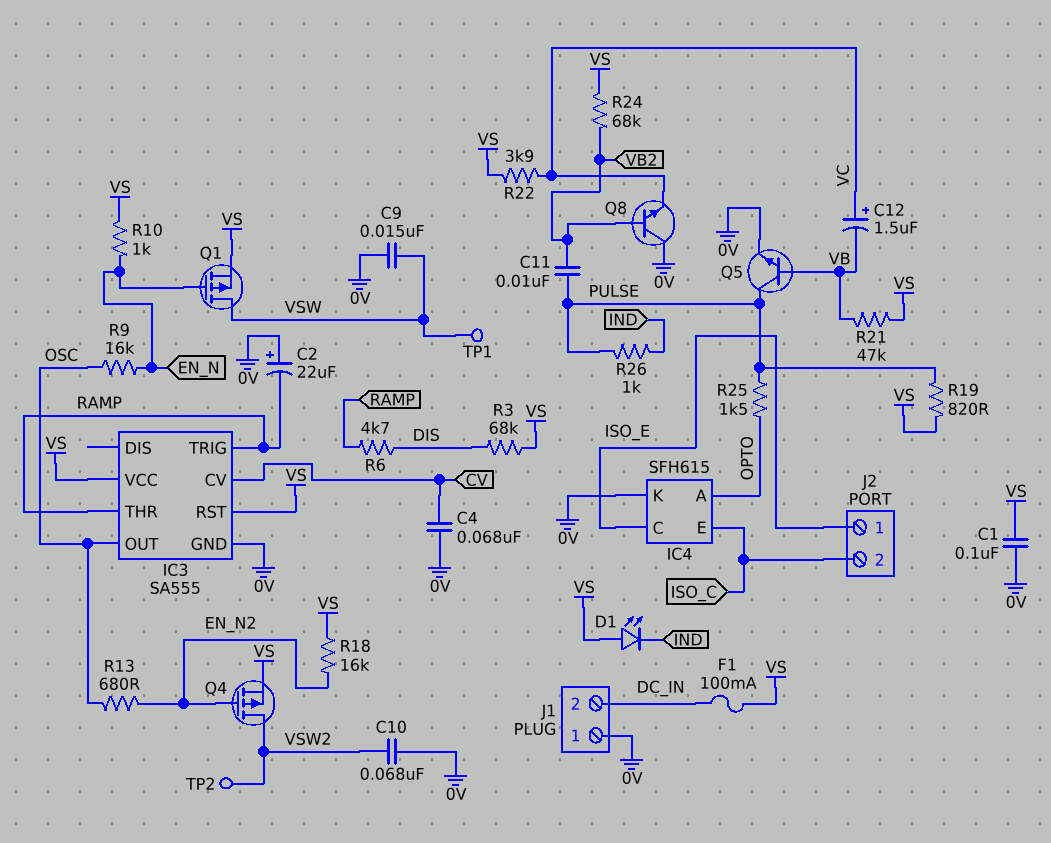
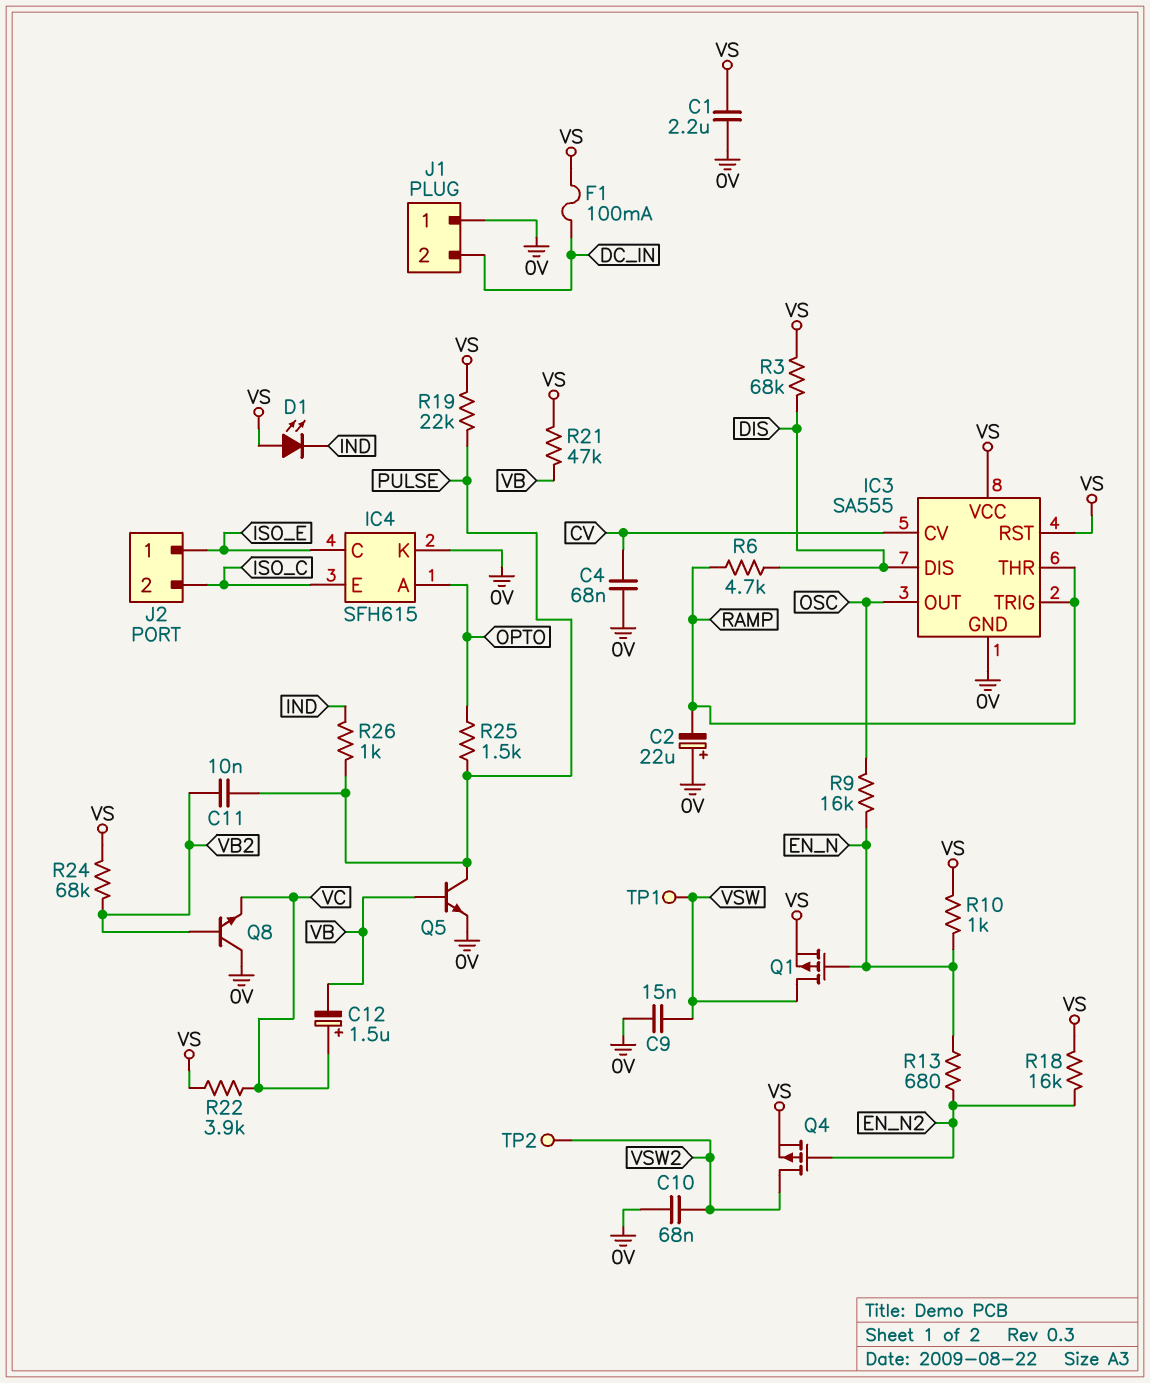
C1: 100nF (0V, VS) -> 2.2uF (0V, VS)
IC3 pin DIS: none -> DIS
R13: 680 (EN_N2, OSC) -> 680 (EN_N, EN_N2)
R19: 820 (PULSE, VS) -> 22k (PULSE, VS)

